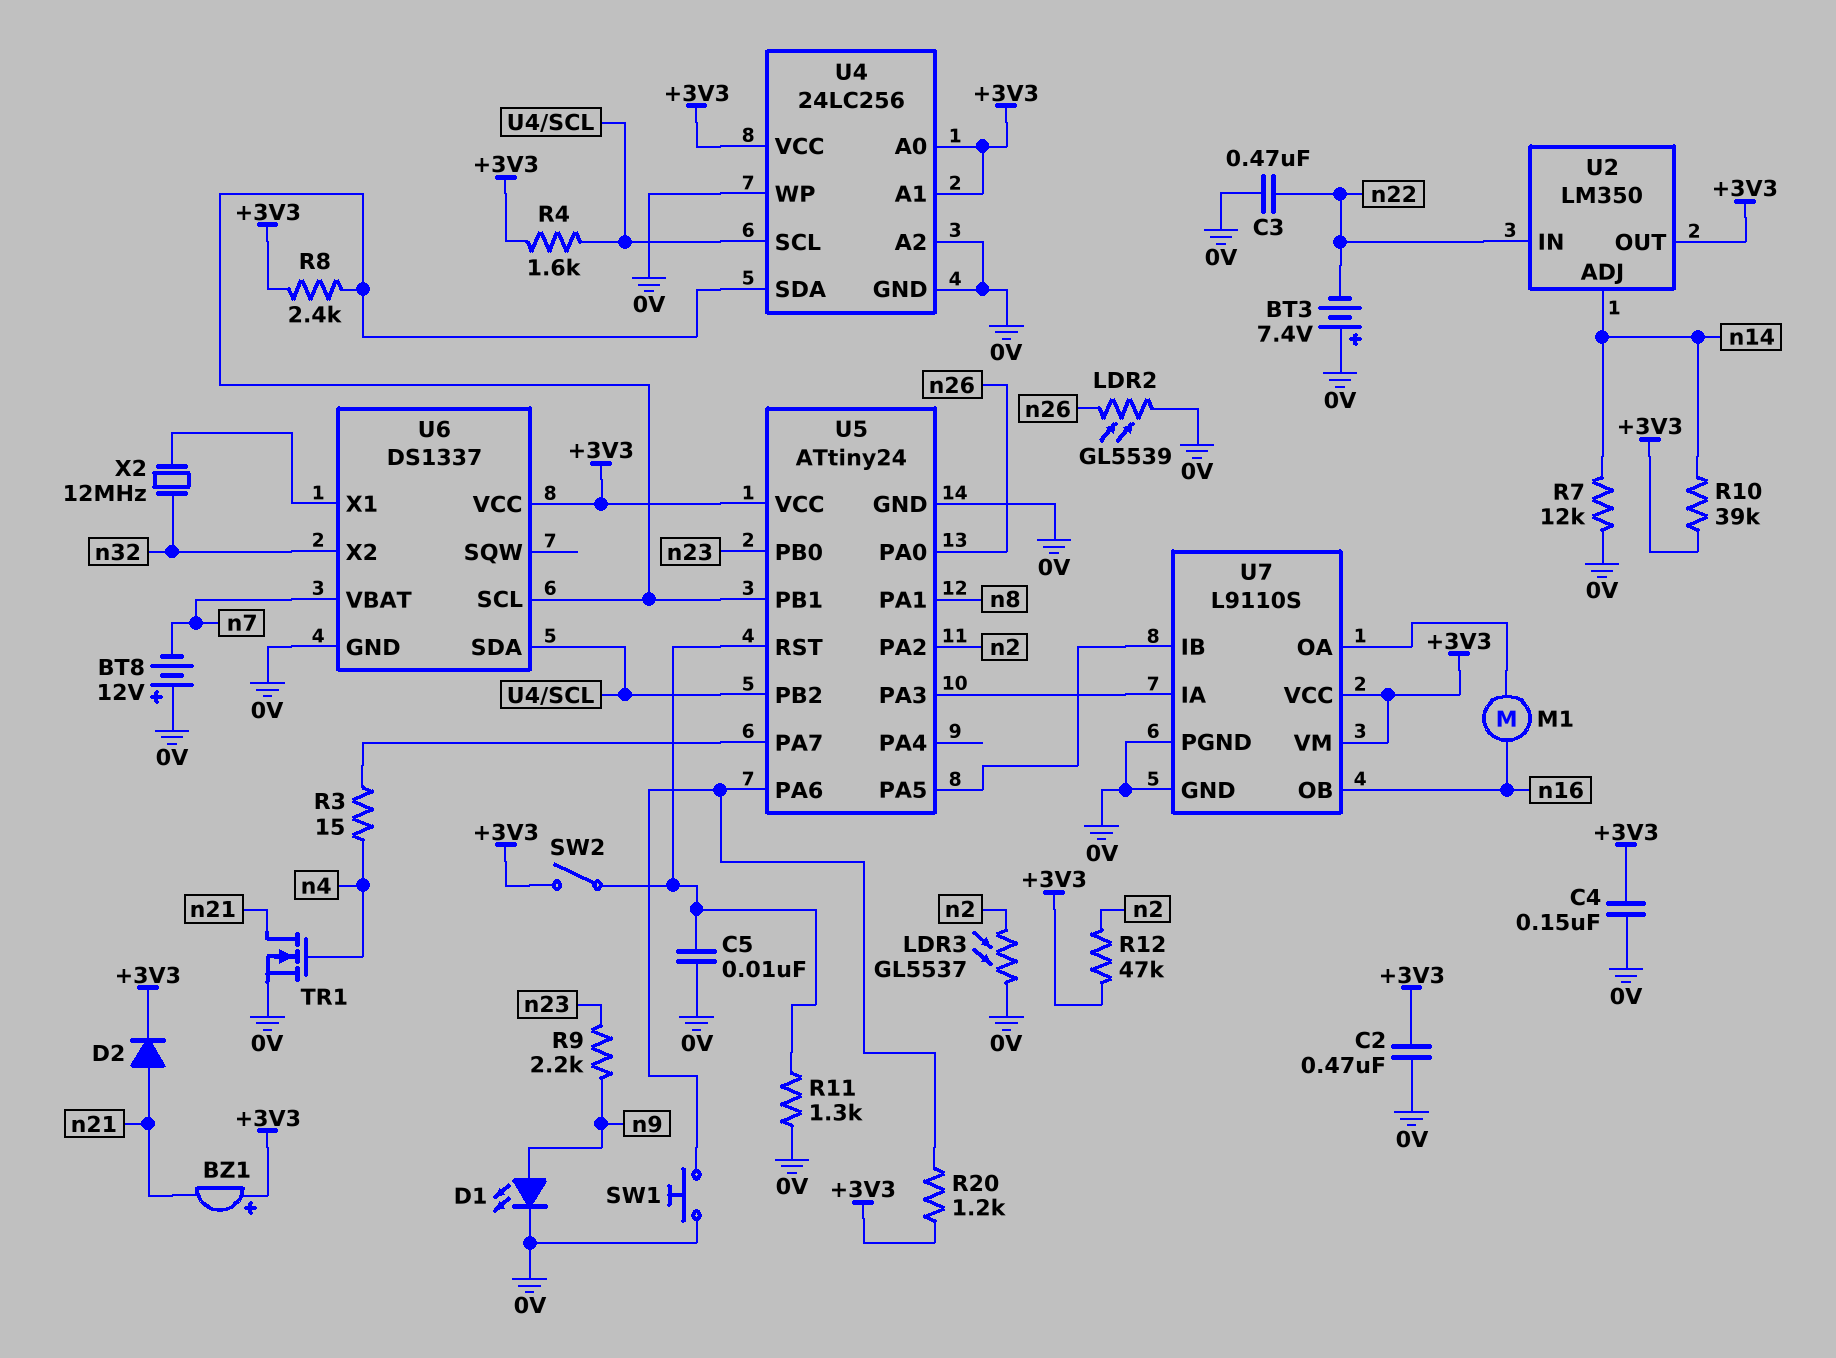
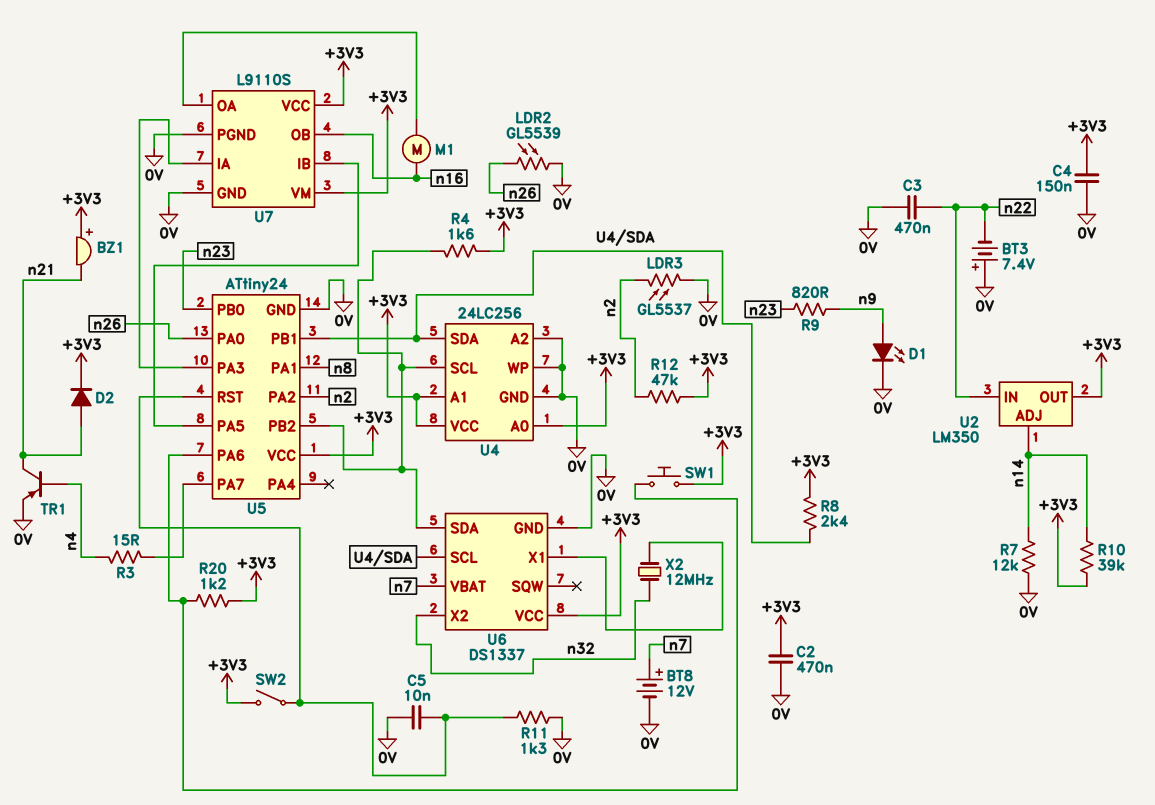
BT8: 12V (plus 0V, minus n7) -> 12V (plus n7, minus 0V)
R9: 2.2k (n9, n23) -> 820 (n9, n23)
SW1: button (0V, U5/PA6) -> button (+3V3, U5/PA6)
TR1: NMOS (G n4, D n21, S 0V) -> PNP (B n4, C n21, E 0V)

